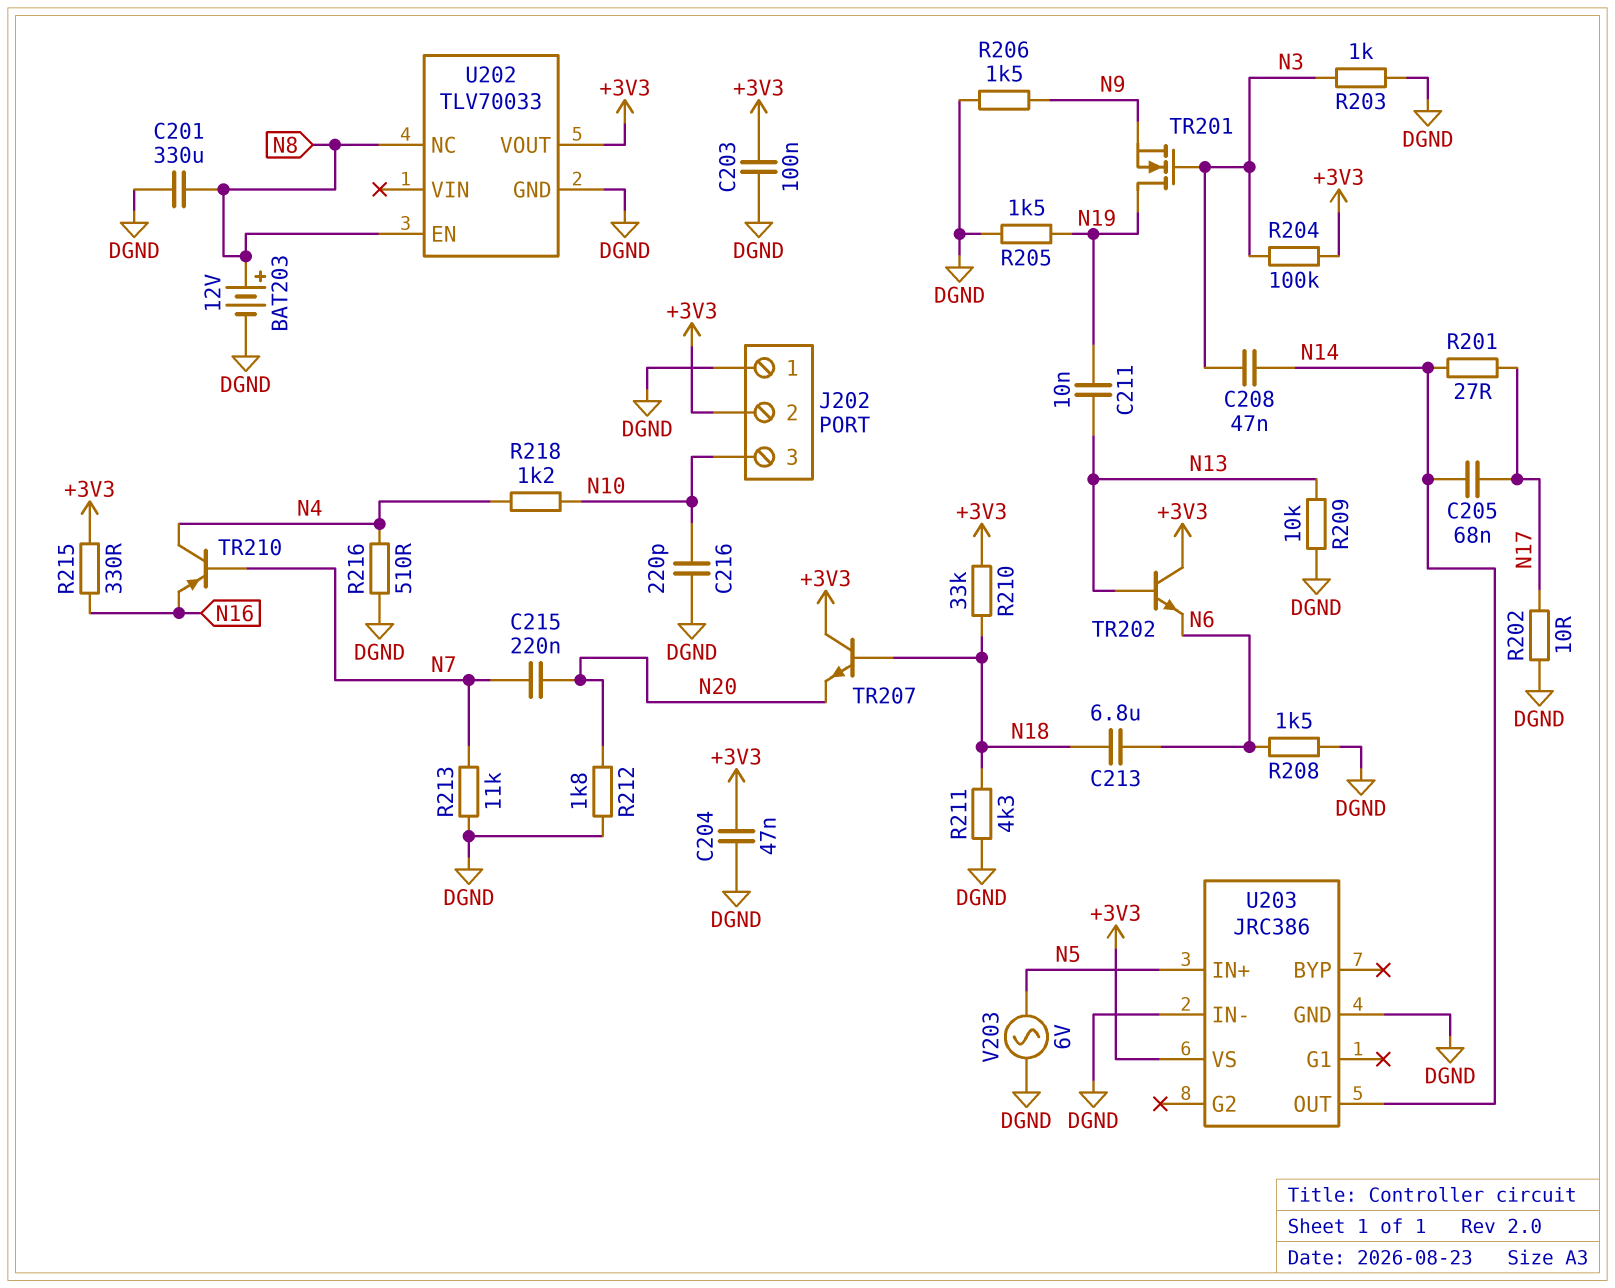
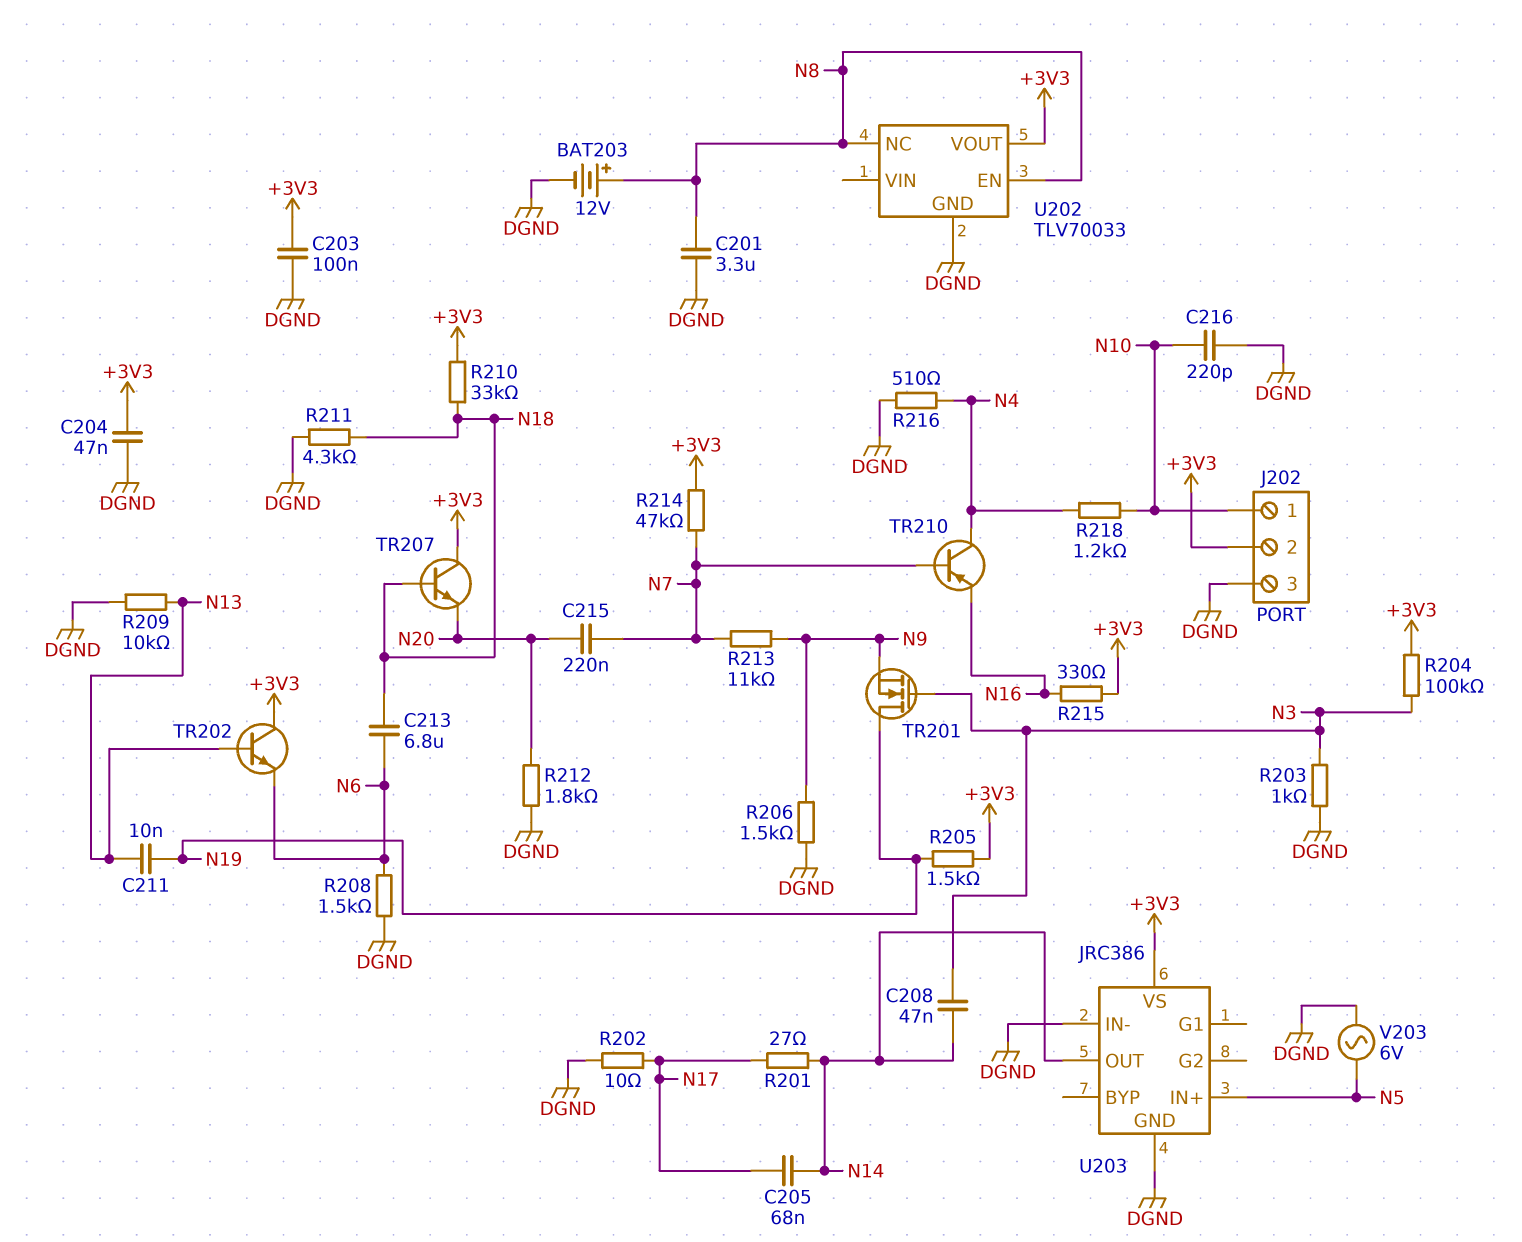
C201: 330uF (DGND, N8) -> 3.3uF (DGND, N8)
J202 pin 1: DGND -> N10
J202 pin 3: N10 -> DGND
R205: 1.5k (DGND, N19) -> 1.5k (+3V3, N19)
R213: 11k (DGND, N7) -> 11k (N7, N9)
R214: none -> 47k (+3V3, N7)

